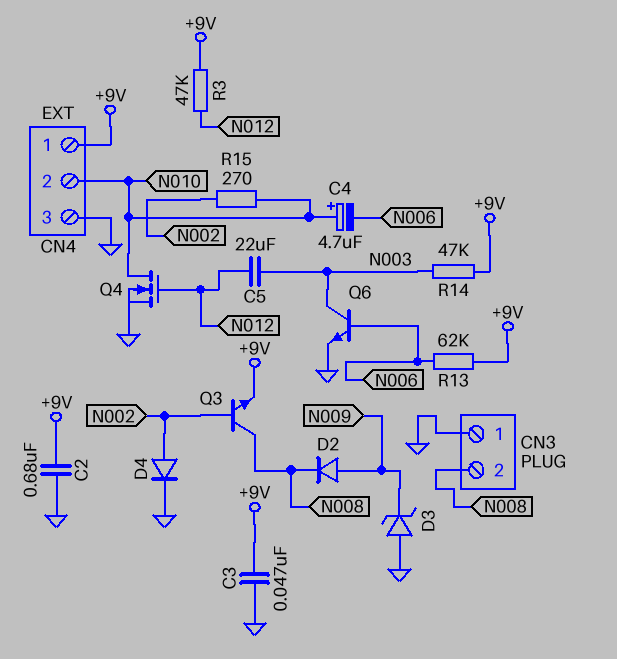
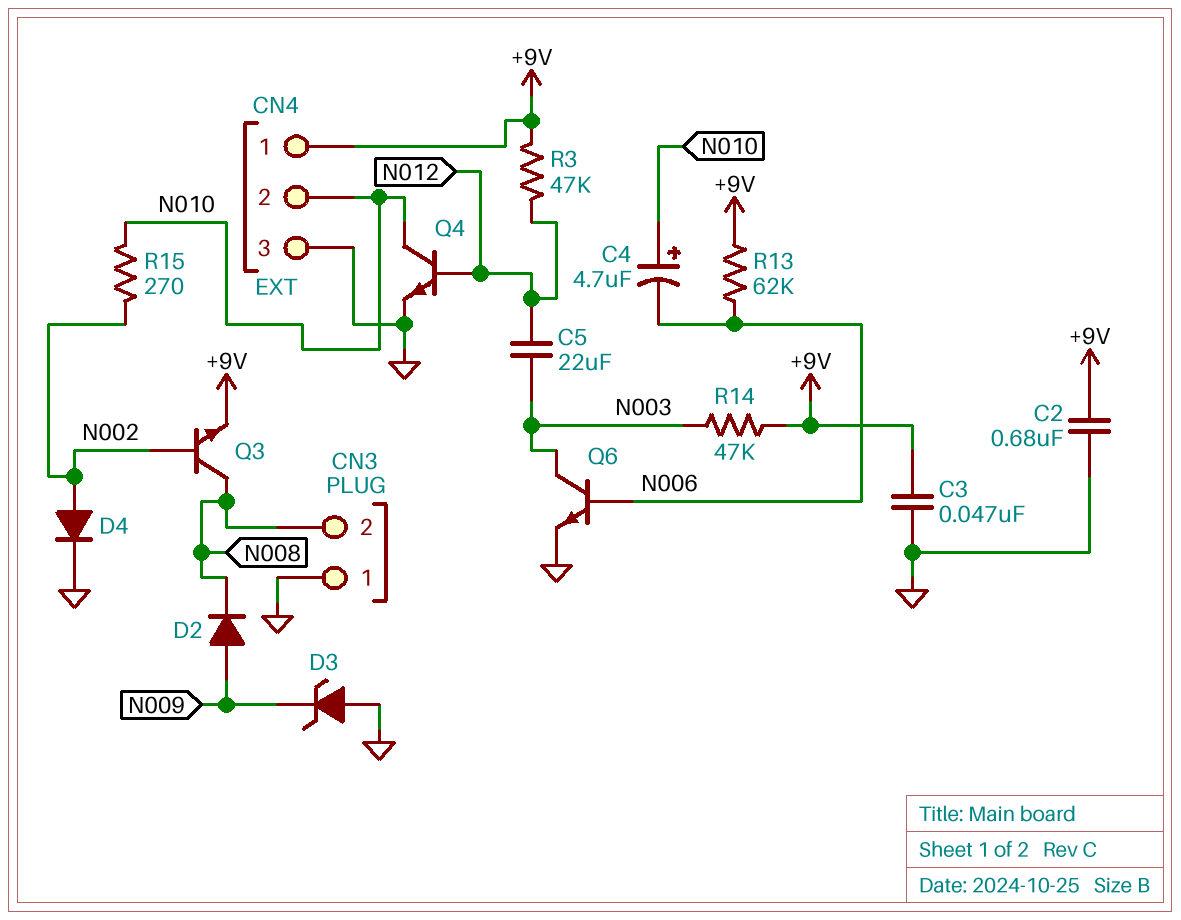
Q4: NMOS (G N012, D N010, S GND) -> NPN (B N012, C N010, E GND)

